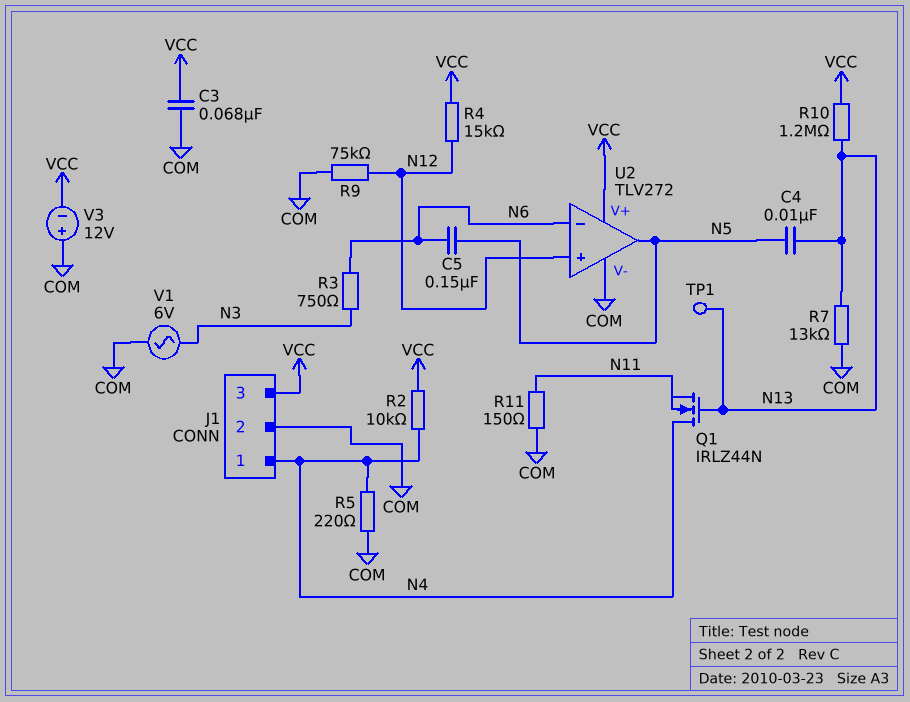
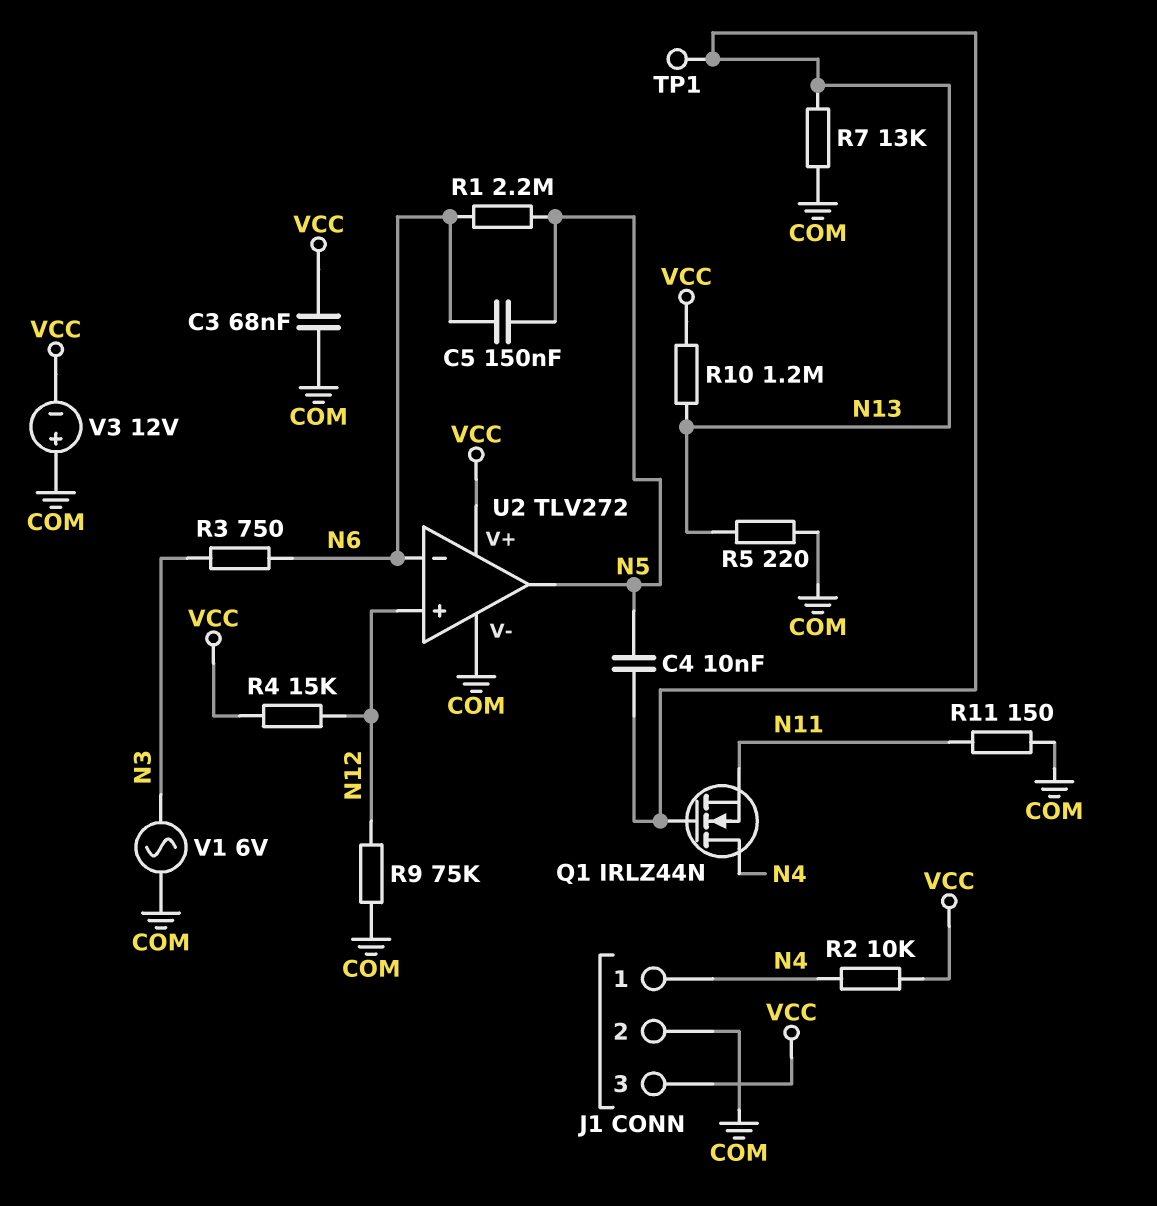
R1: none -> 2.2M (N5, N6)
R5: 220 (COM, N4) -> 220 (COM, N13)

